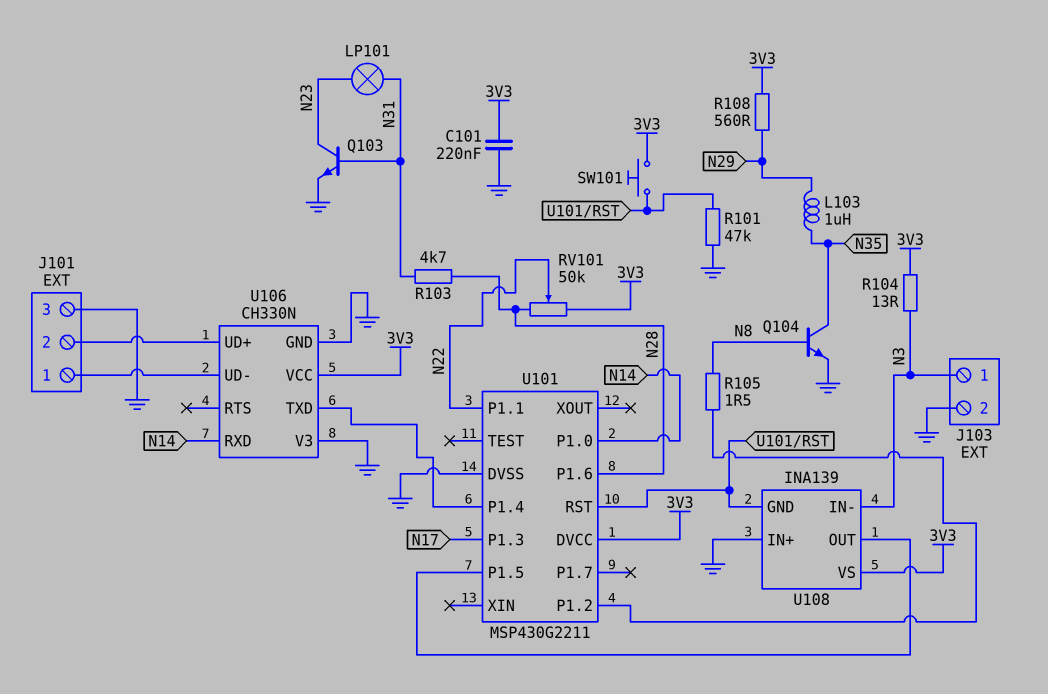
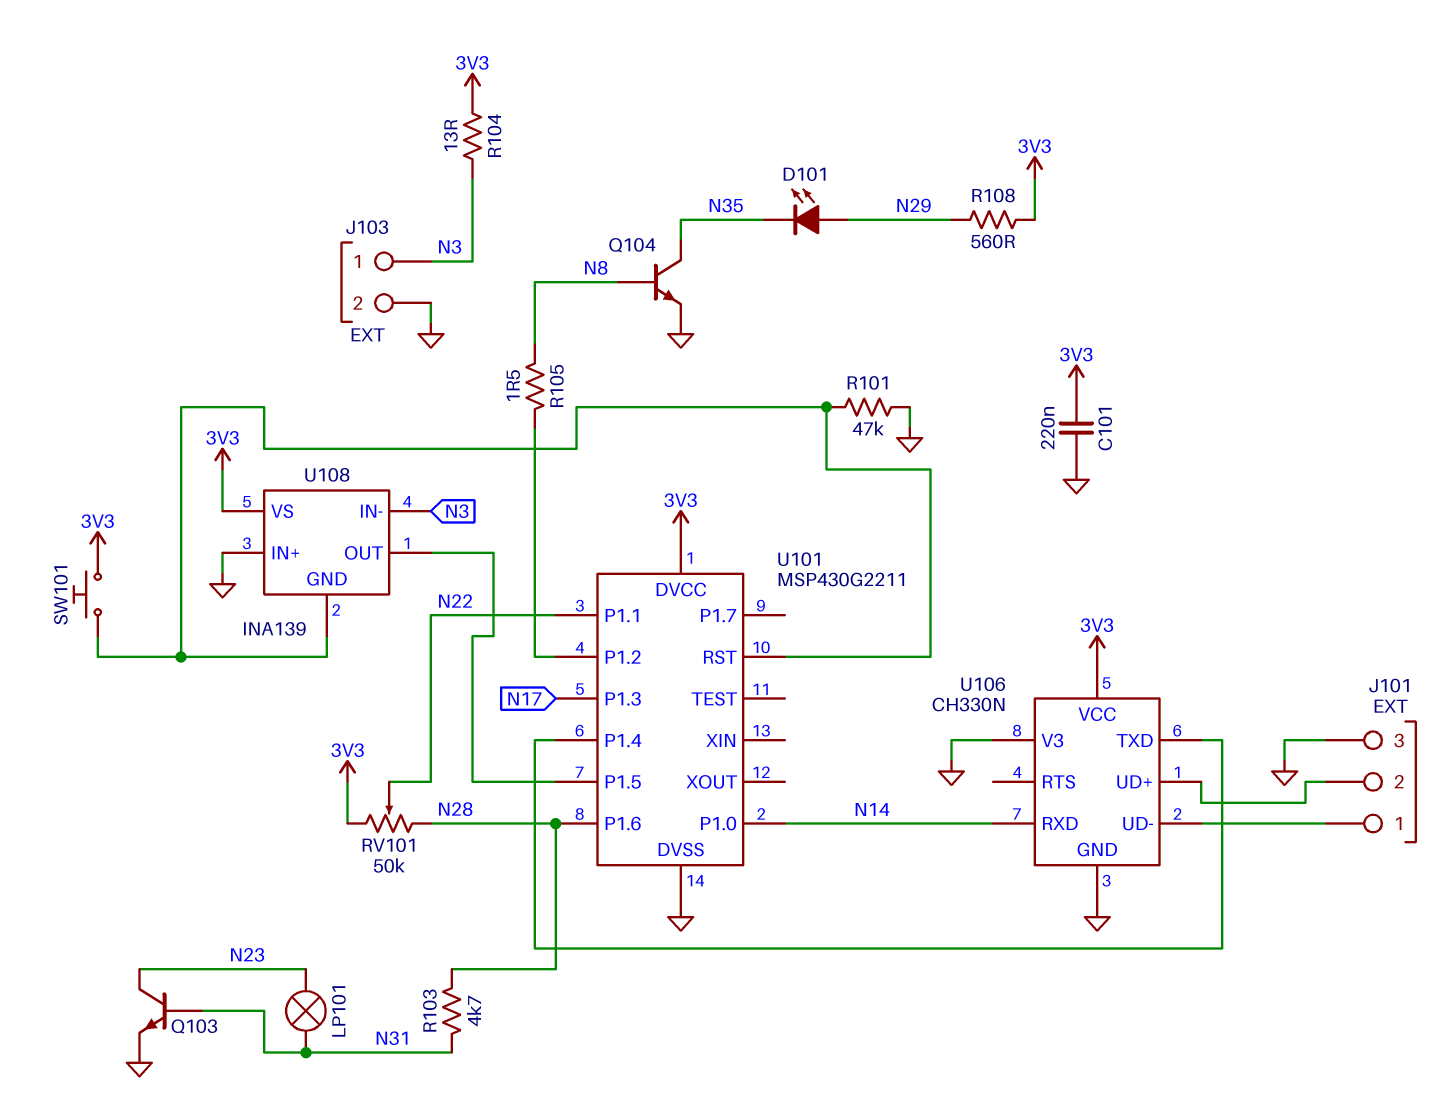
D101: none -> LED (A N29, K N35)
L103: 1uH (N29, N35) -> none

